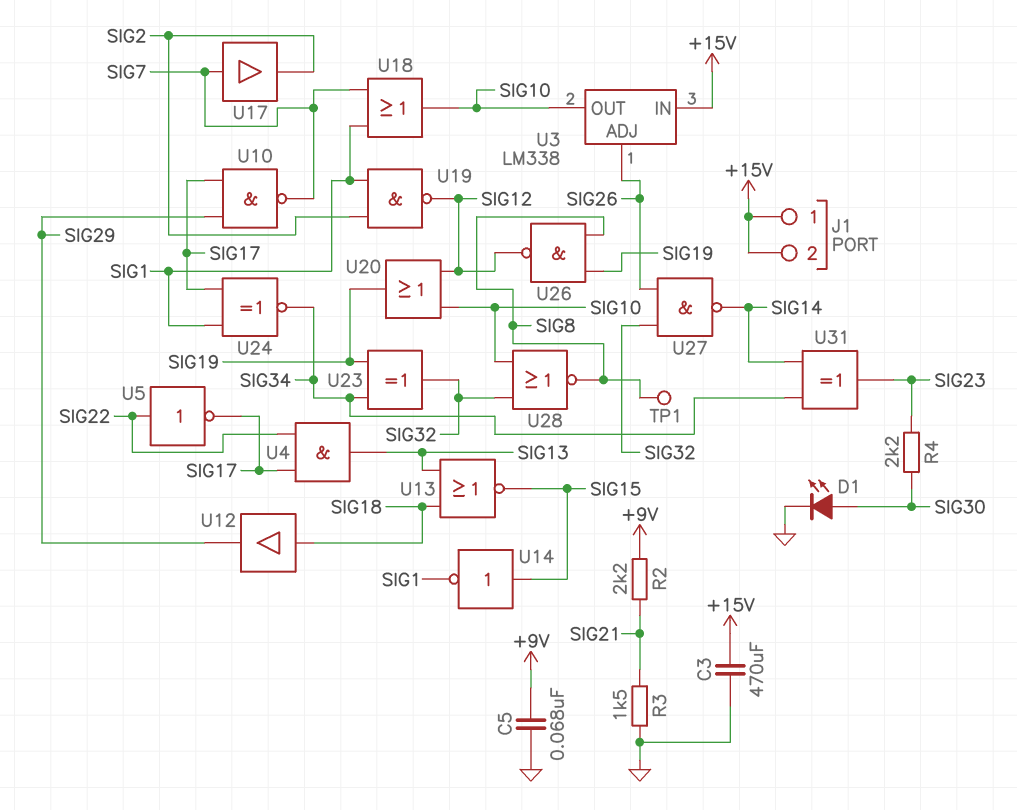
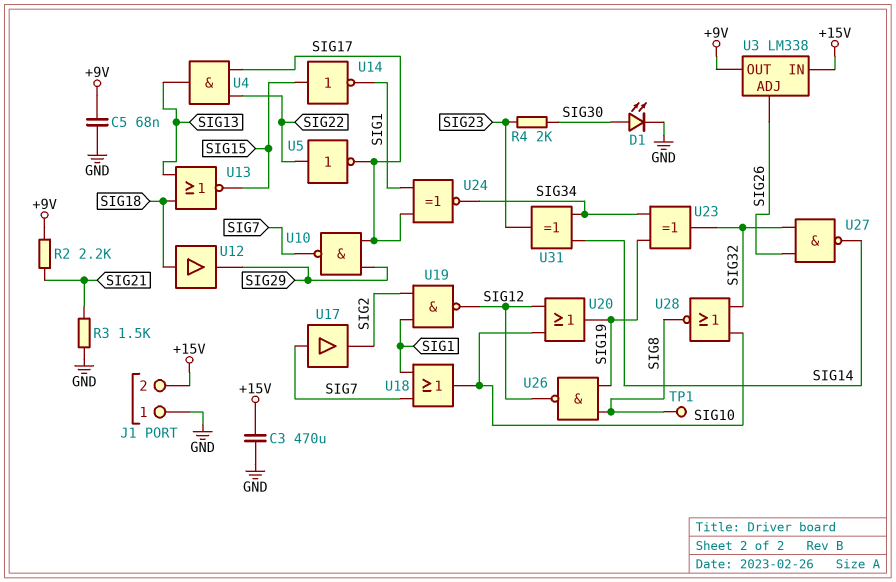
J1 pin 1: +15V -> GND
R4: 2.2k (SIG23, SIG30) -> 2k (SIG23, SIG30)
U3 pin OUT: SIG10 -> +9V

